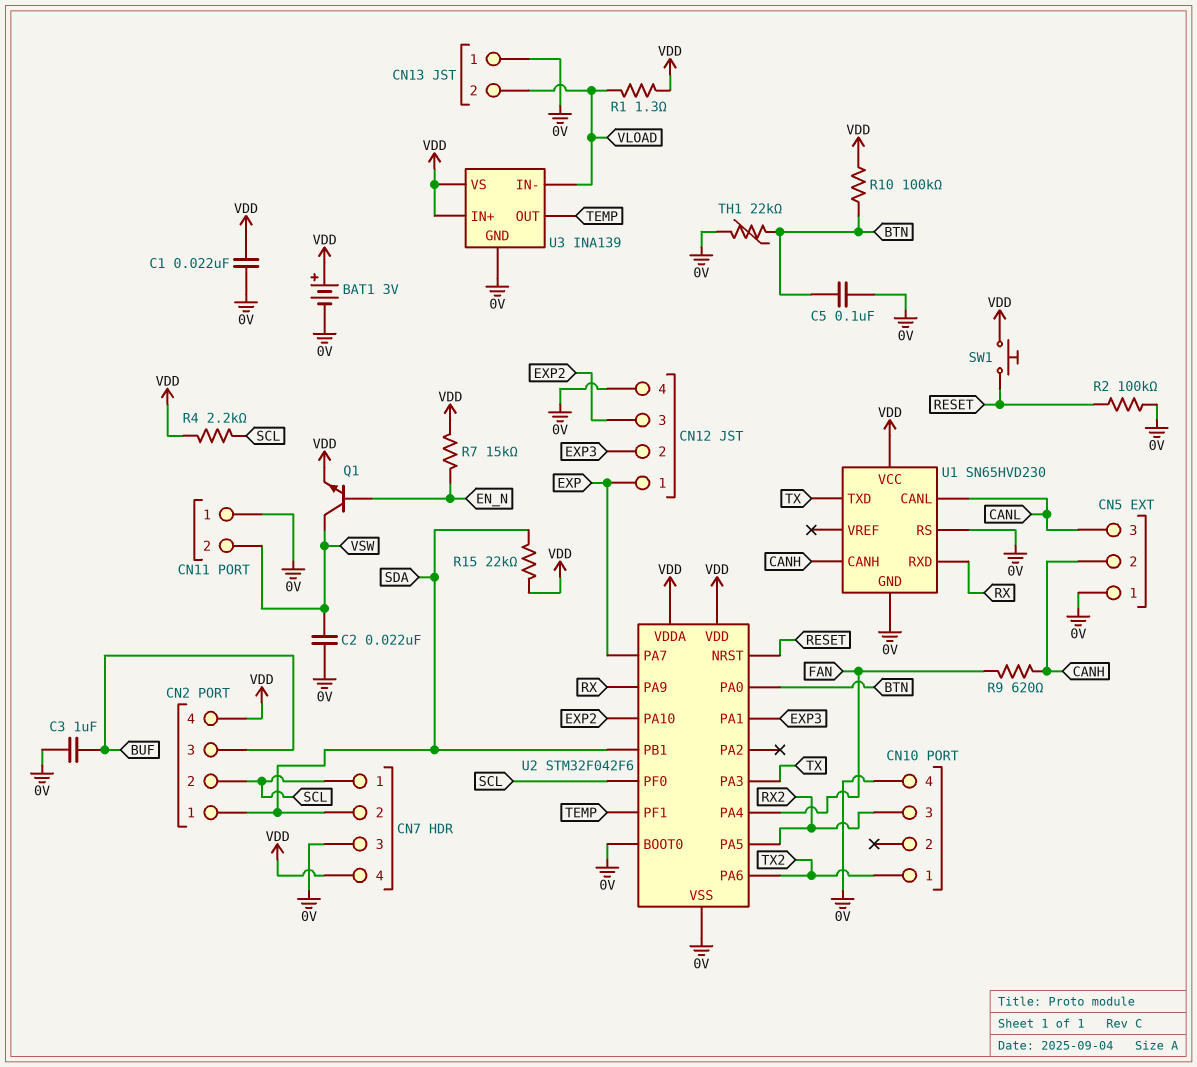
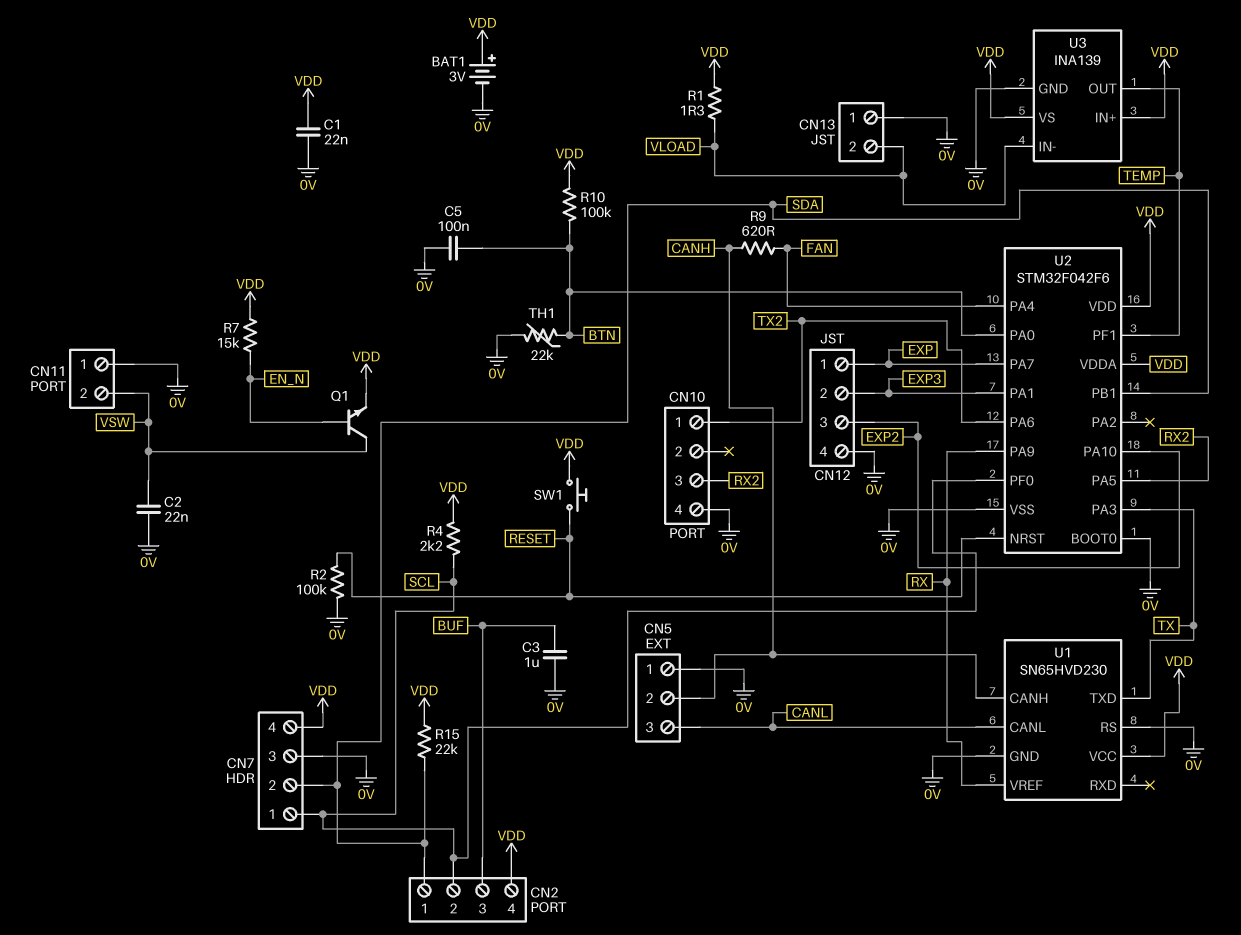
U1 pin RXD: RX -> none
U1 pin VREF: none -> RX

